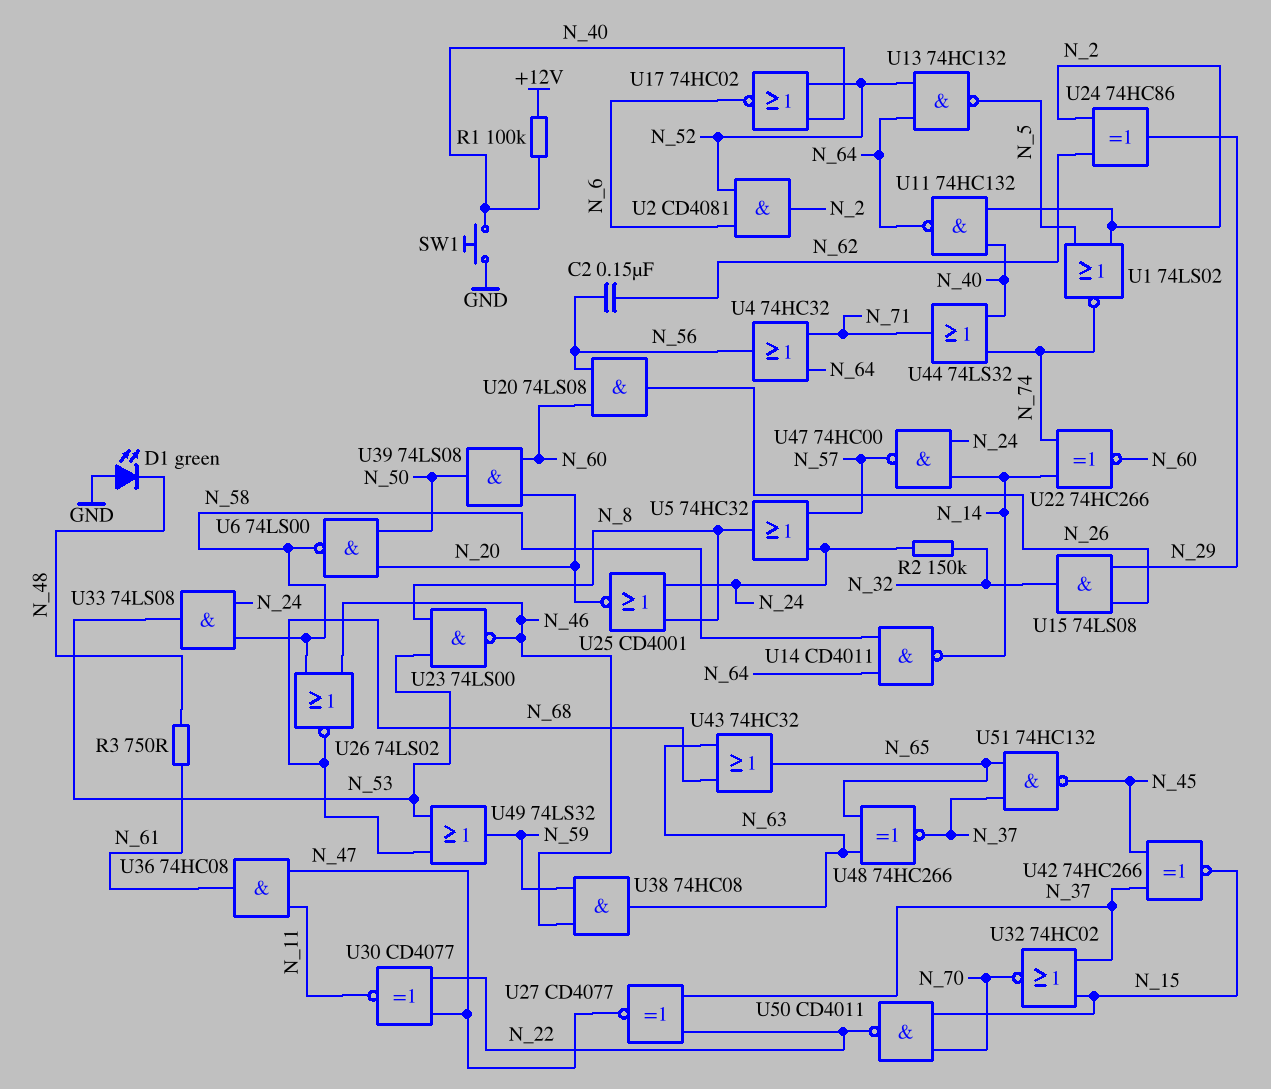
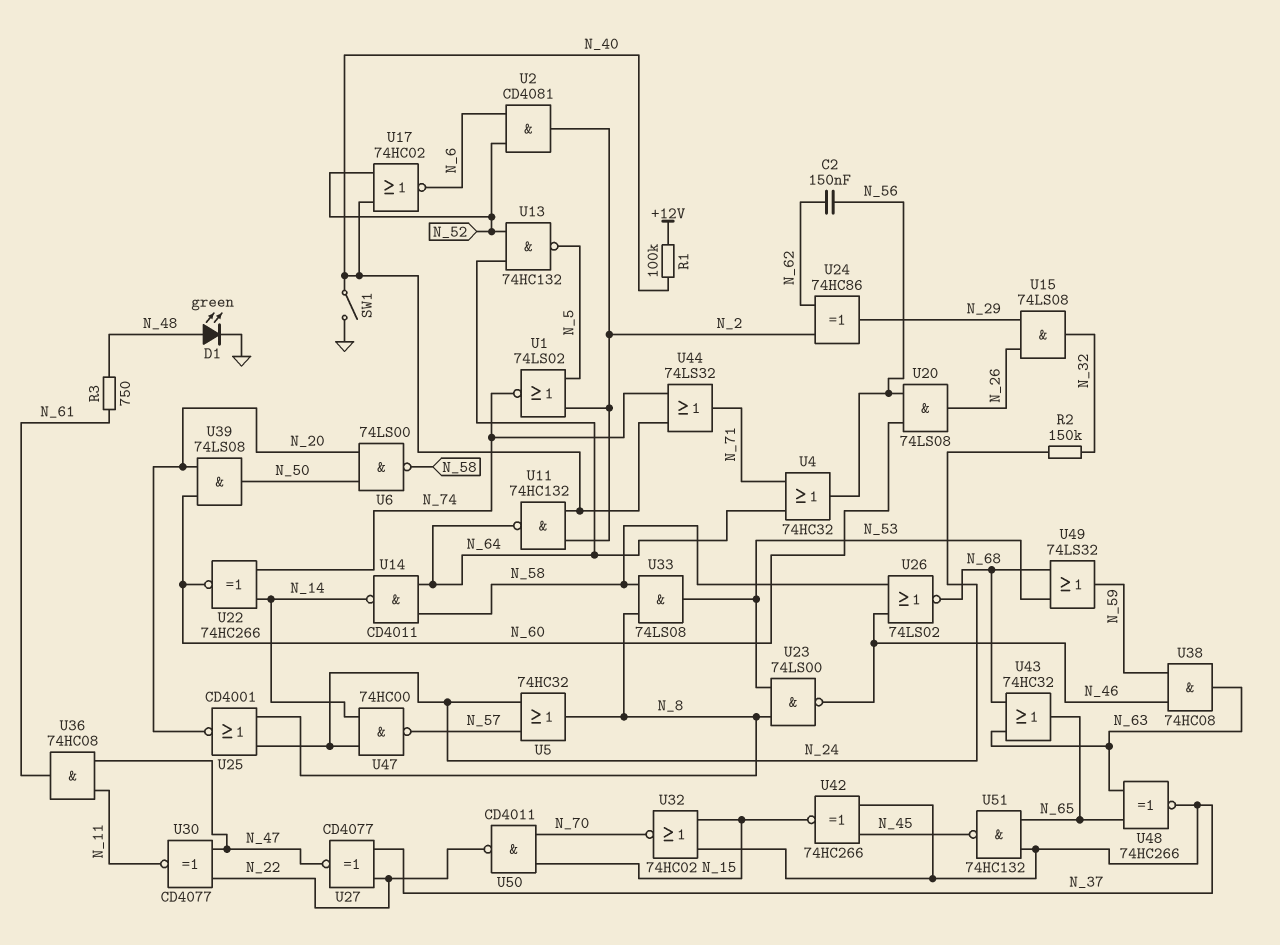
D1: LED green (A GND, K N_48) -> LED green (A N_48, K GND)
SW1: button (GND, N_40) -> switch (GND, N_40)
U33: AND 74LS08 (in N_24, in N_58, out N_53) -> AND 74LS08 (in N_8, in N_58, out N_53)

